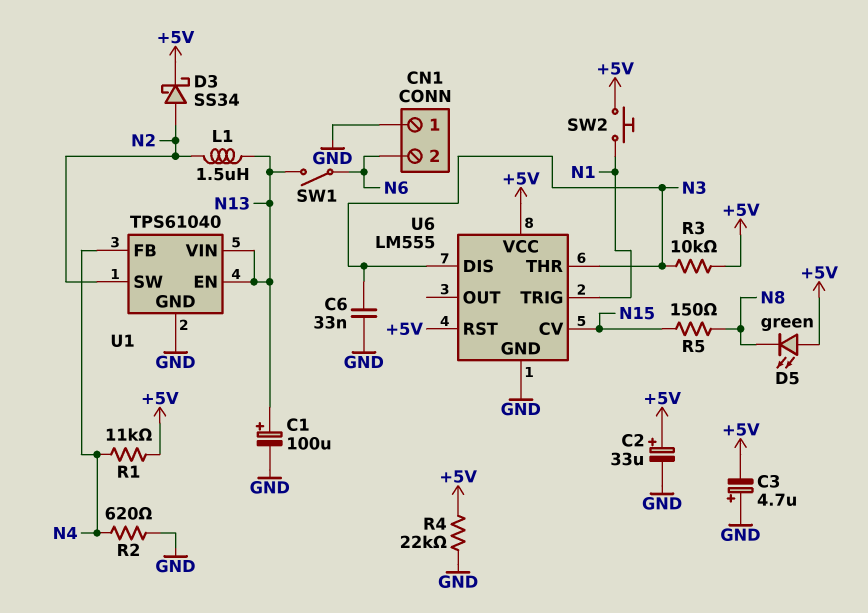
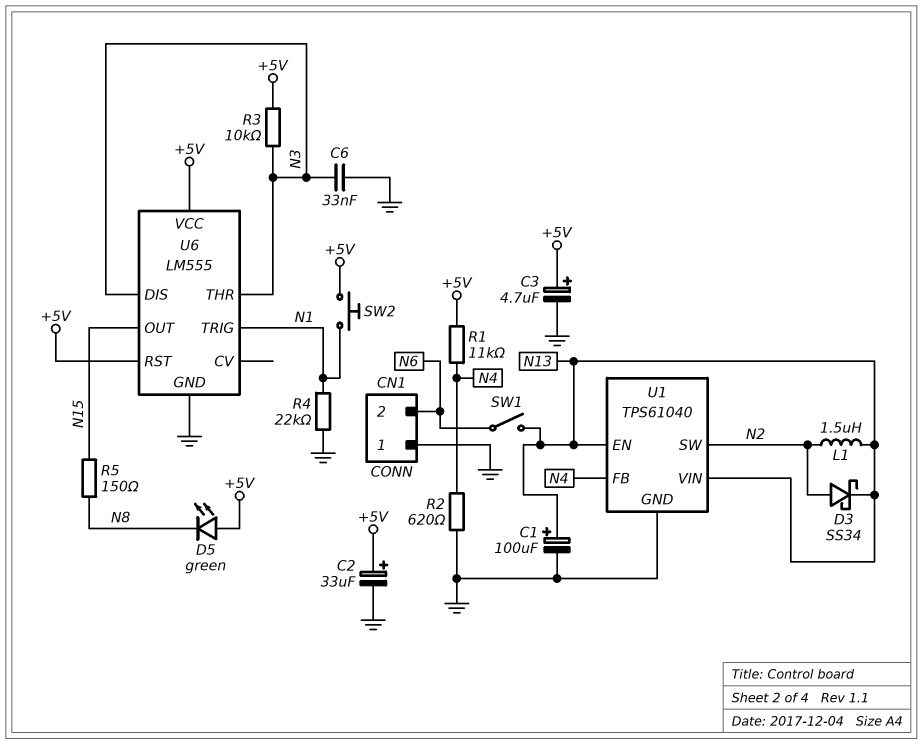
C3: 4.7uF (plus GND, minus +5V) -> 4.7uF (plus +5V, minus GND)
D3: schottky SS34 (A N2, K +5V) -> schottky SS34 (A N2, K N13)
R4: 22k (+5V, GND) -> 22k (GND, N1)
U6 pin CV: N15 -> none
U6 pin OUT: none -> N15

